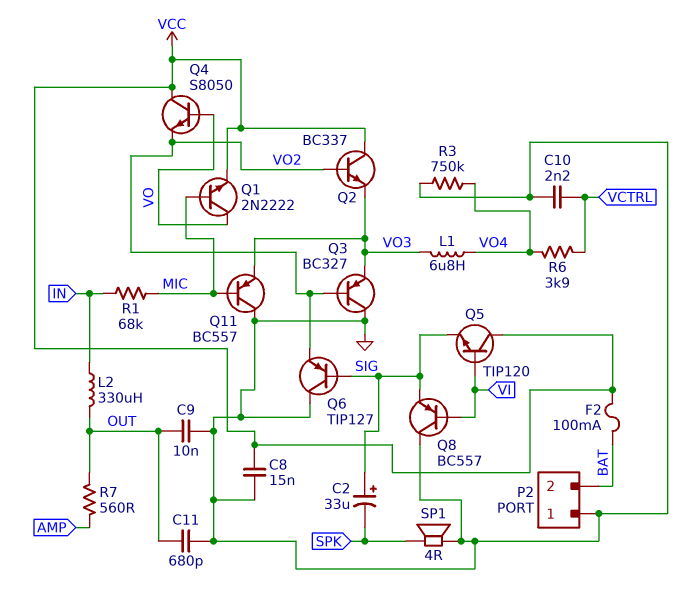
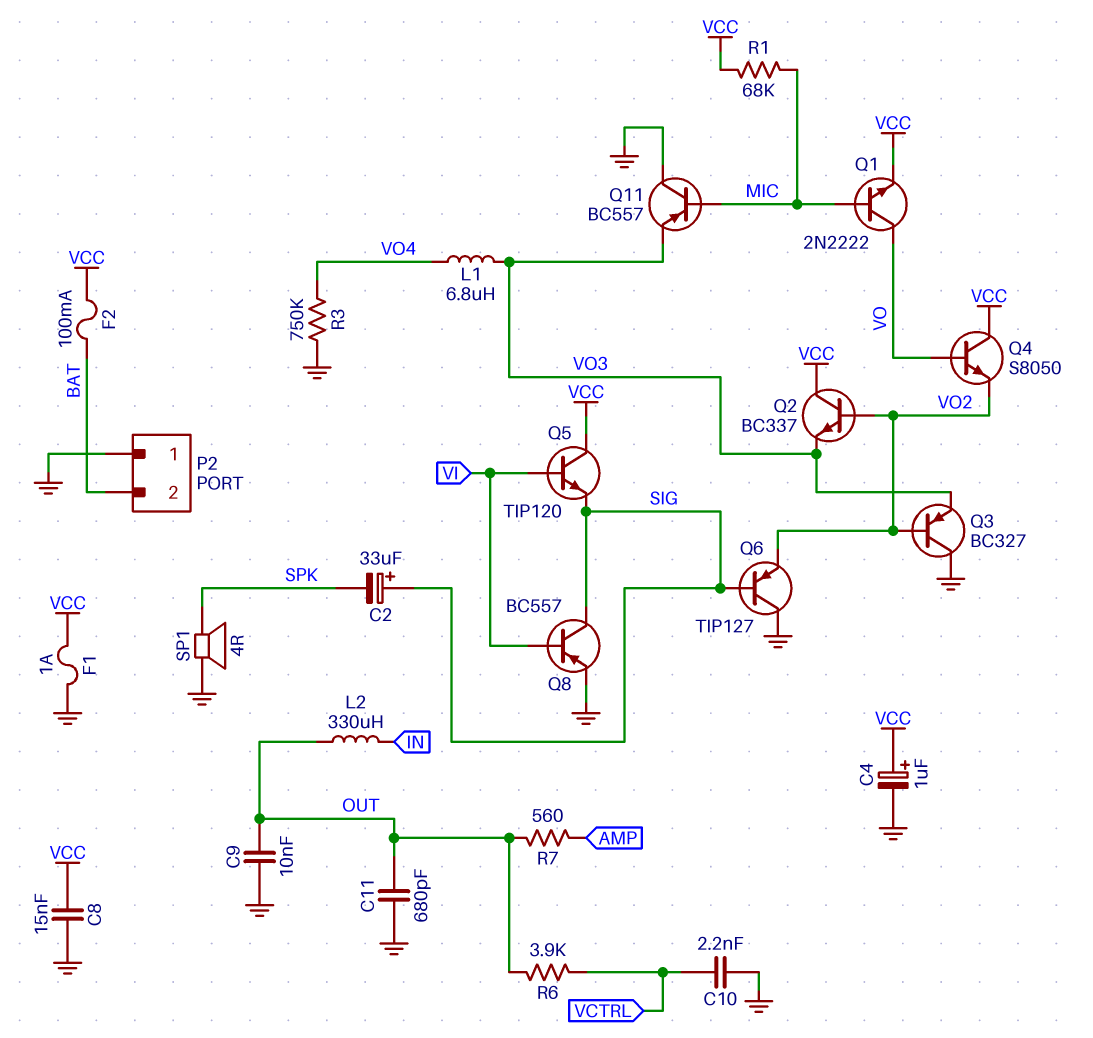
C4: none -> 1uF (plus VCC, minus GND)
F1: none -> 1A (GND, VCC)
Q8: PNP BC557 (B VI, C GND, E SIG) -> PNP BC557 (B VI, C SIG, E GND)
R1: 68k (IN, MIC) -> 68k (MIC, VCC)
R6: 3.9k (VCTRL, VO4) -> 3.9k (OUT, VCTRL)

